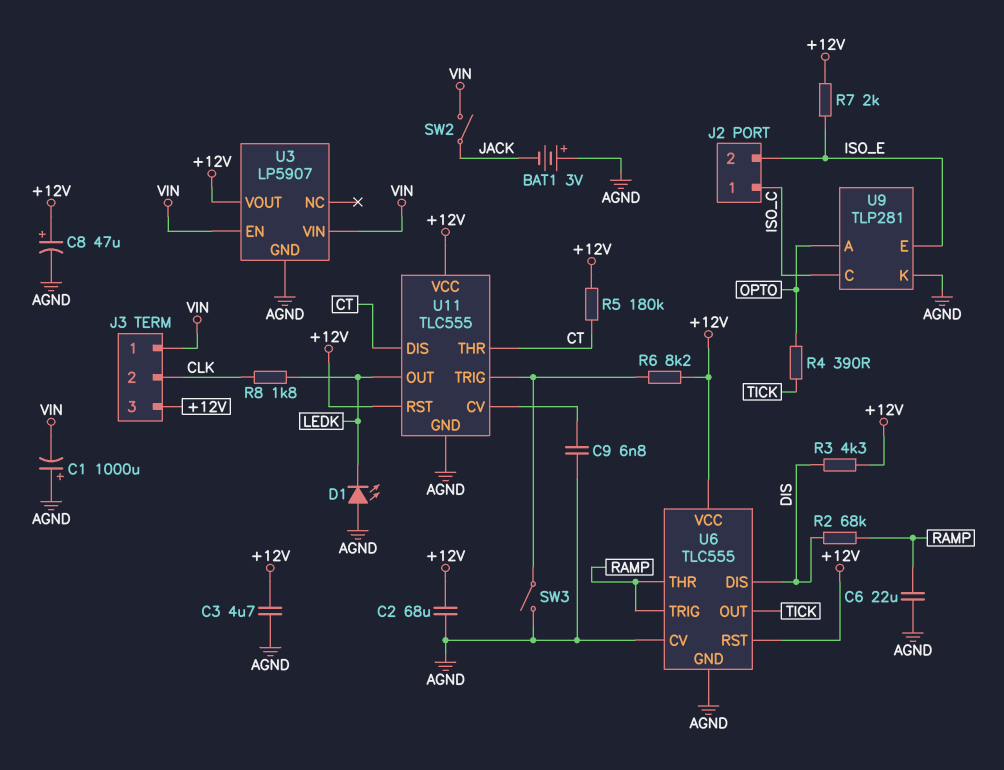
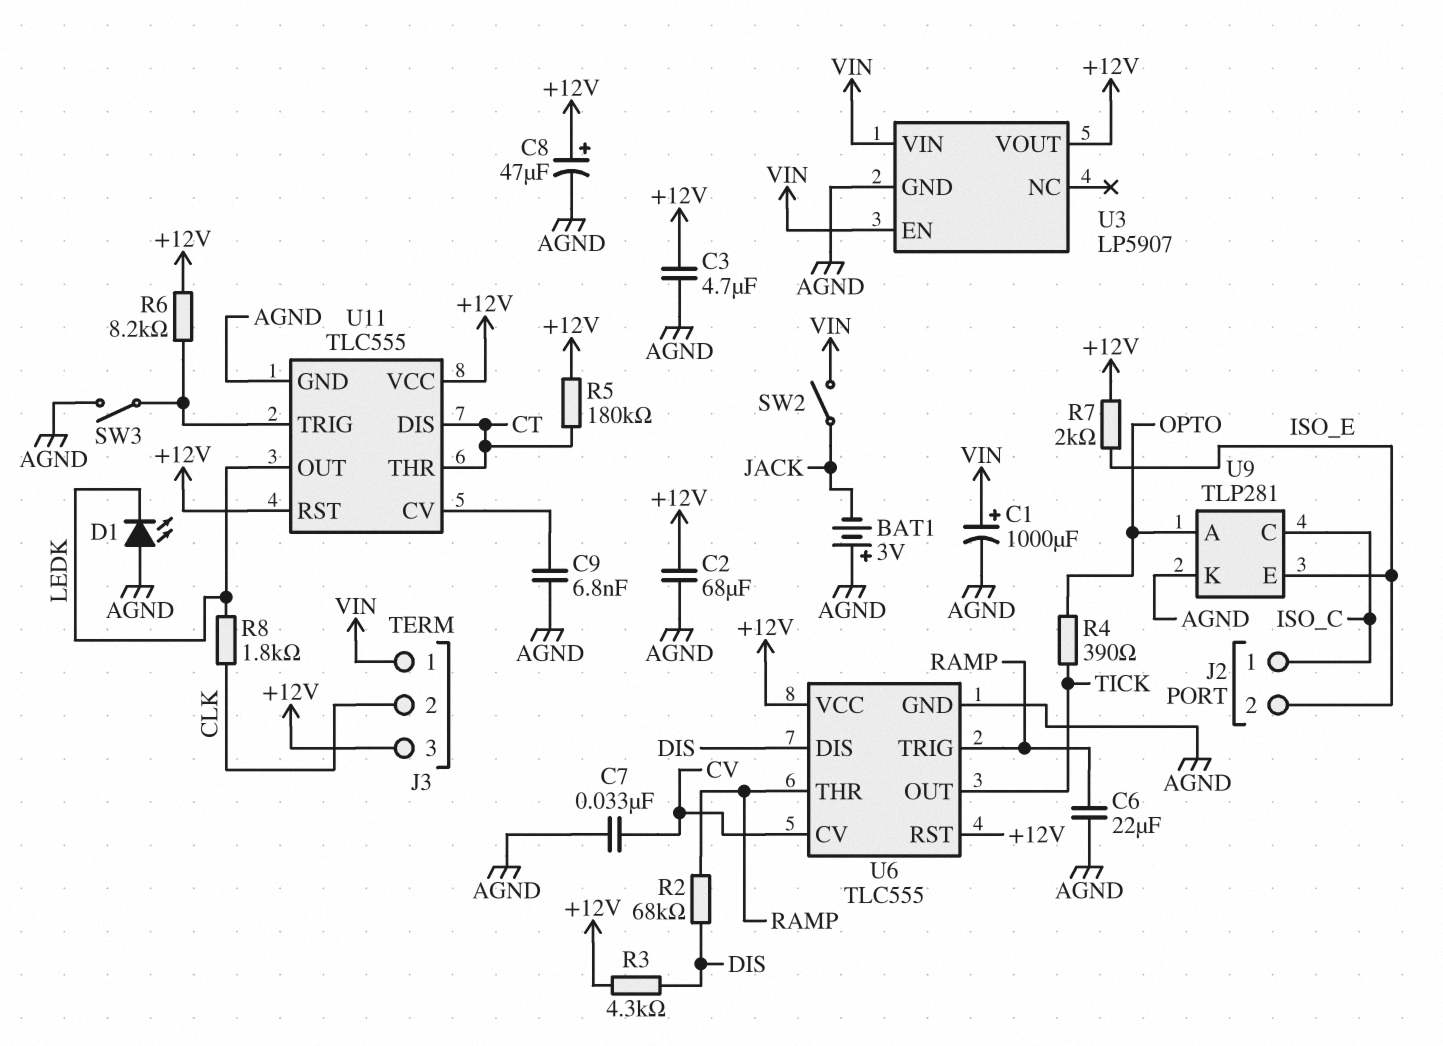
C1: 1000uF (plus AGND, minus VIN) -> 1000uF (plus VIN, minus AGND)
C7: none -> 33nF (AGND, CV)
U6 pin CV: AGND -> CV

